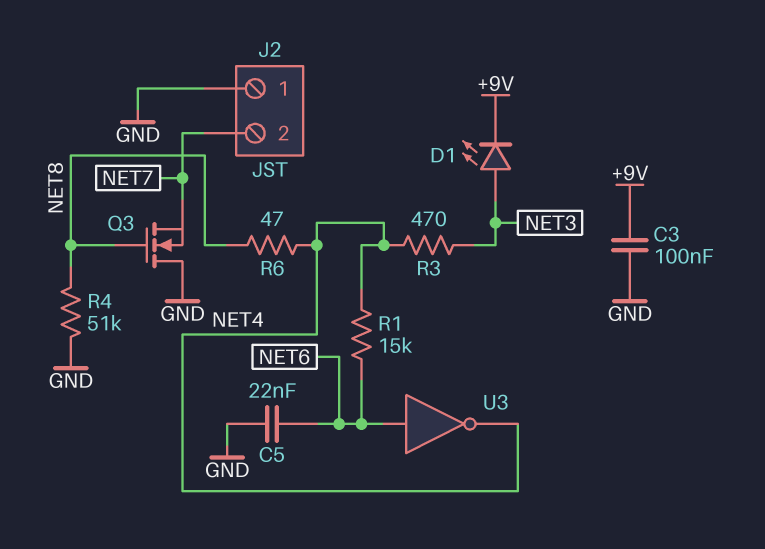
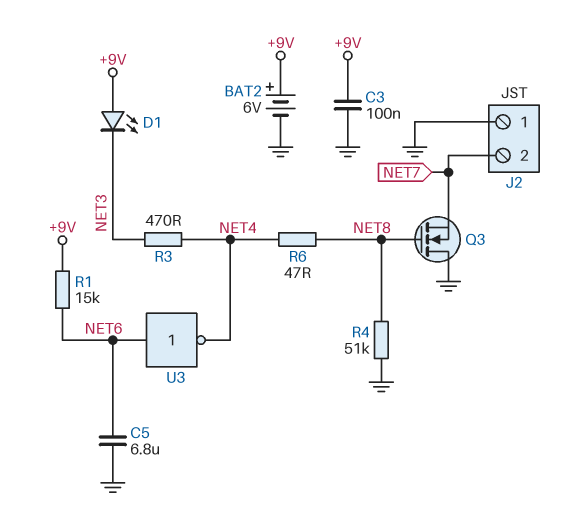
BAT2: none -> 6V (plus +9V, minus GND)
C5: 22nF (GND, NET6) -> 6.8uF (GND, NET6)
D1: LED (A NET3, K +9V) -> LED (A +9V, K NET3)
R1: 15k (NET4, NET6) -> 15k (+9V, NET6)

